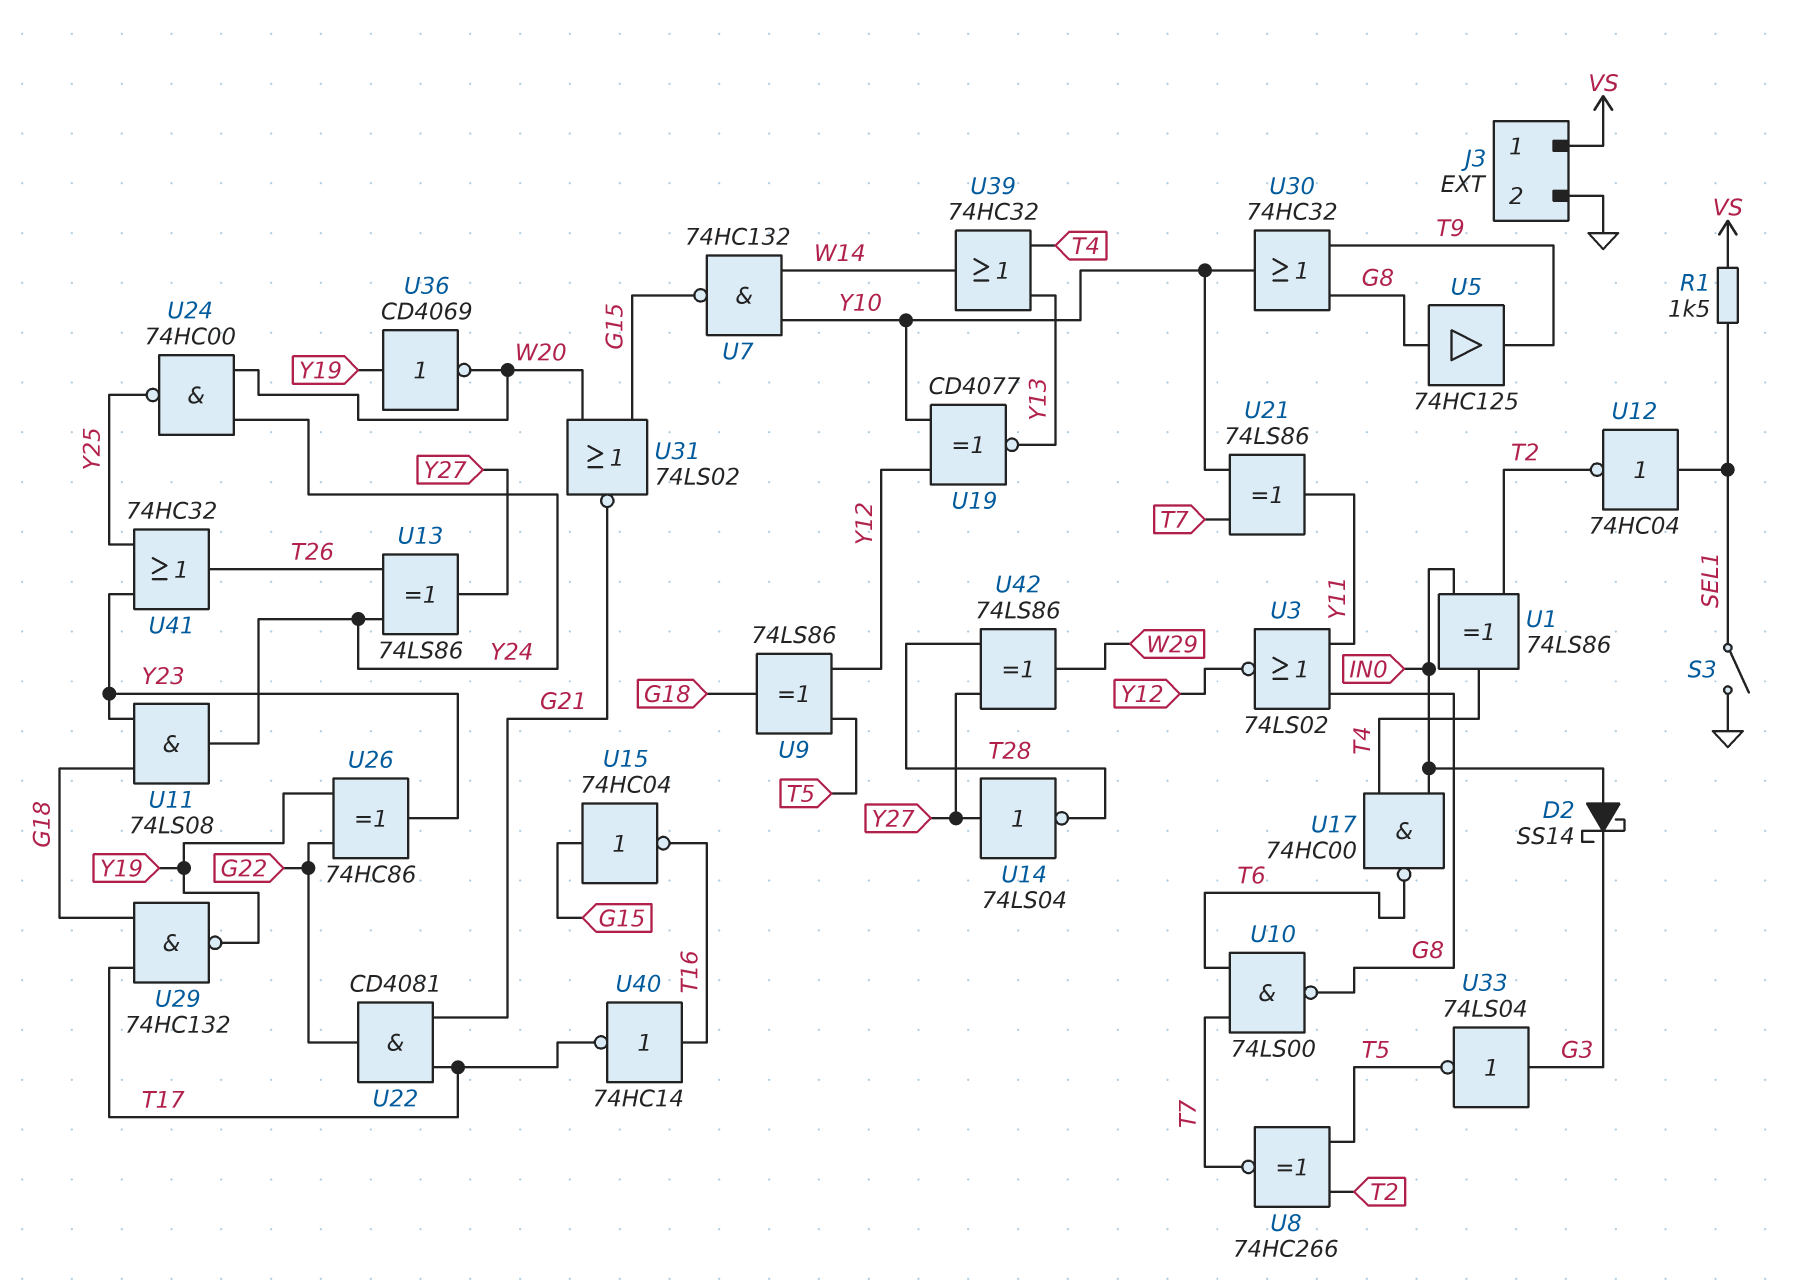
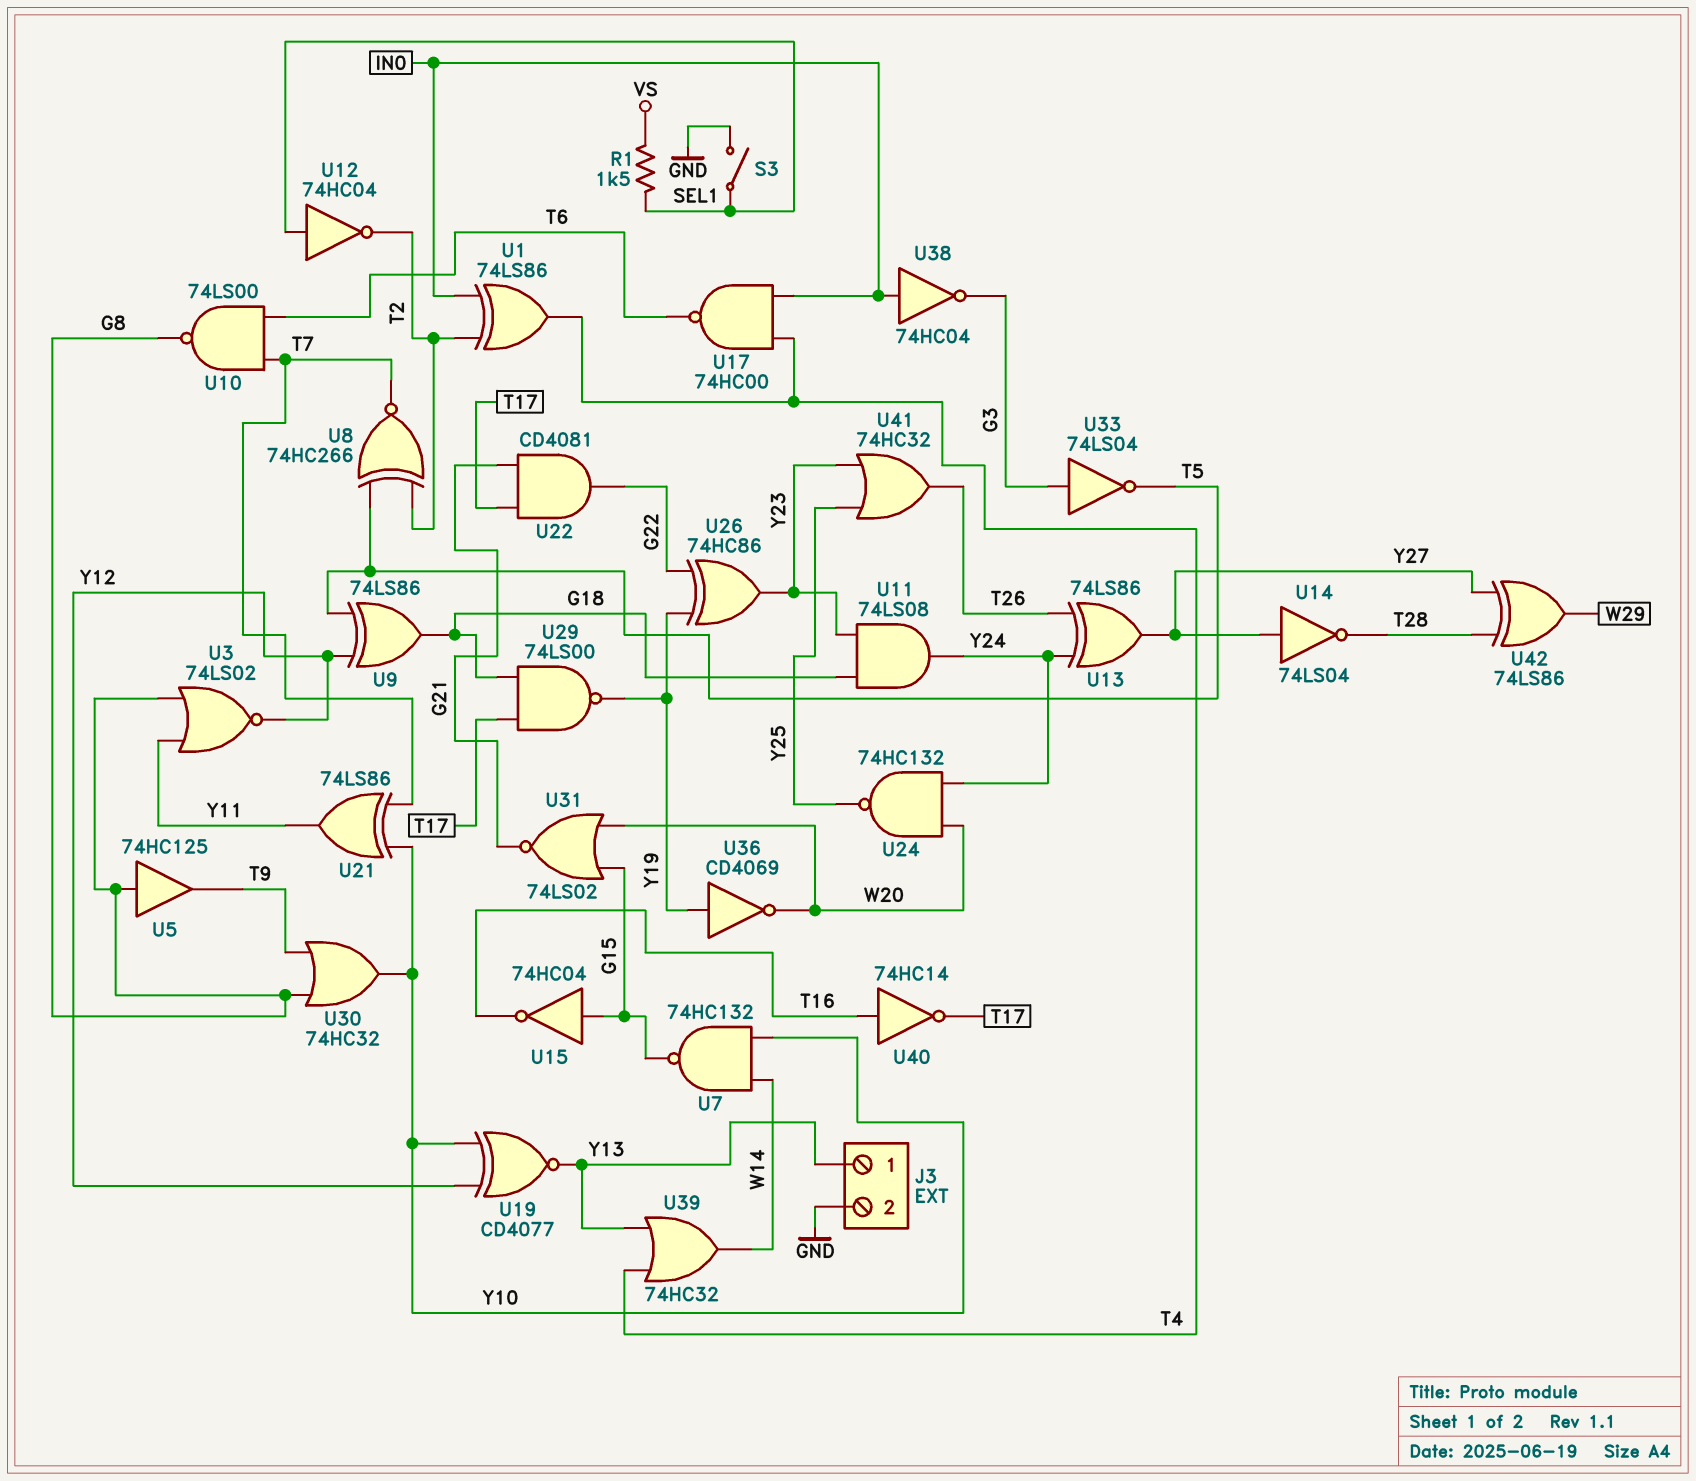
D2: schottky SS14 (A IN0, K G3) -> none
J3 pin 1: VS -> Y13
U24: NAND 74HC00 (in W20, in Y24, out Y25) -> NAND 74HC132 (in W20, in Y24, out Y25)
U29: NAND 74HC132 (in G18, in T17, out Y19) -> NAND 74LS00 (in G18, in T17, out Y19)
U38: none -> NOT 74HC04 (in IN0, out G3)

